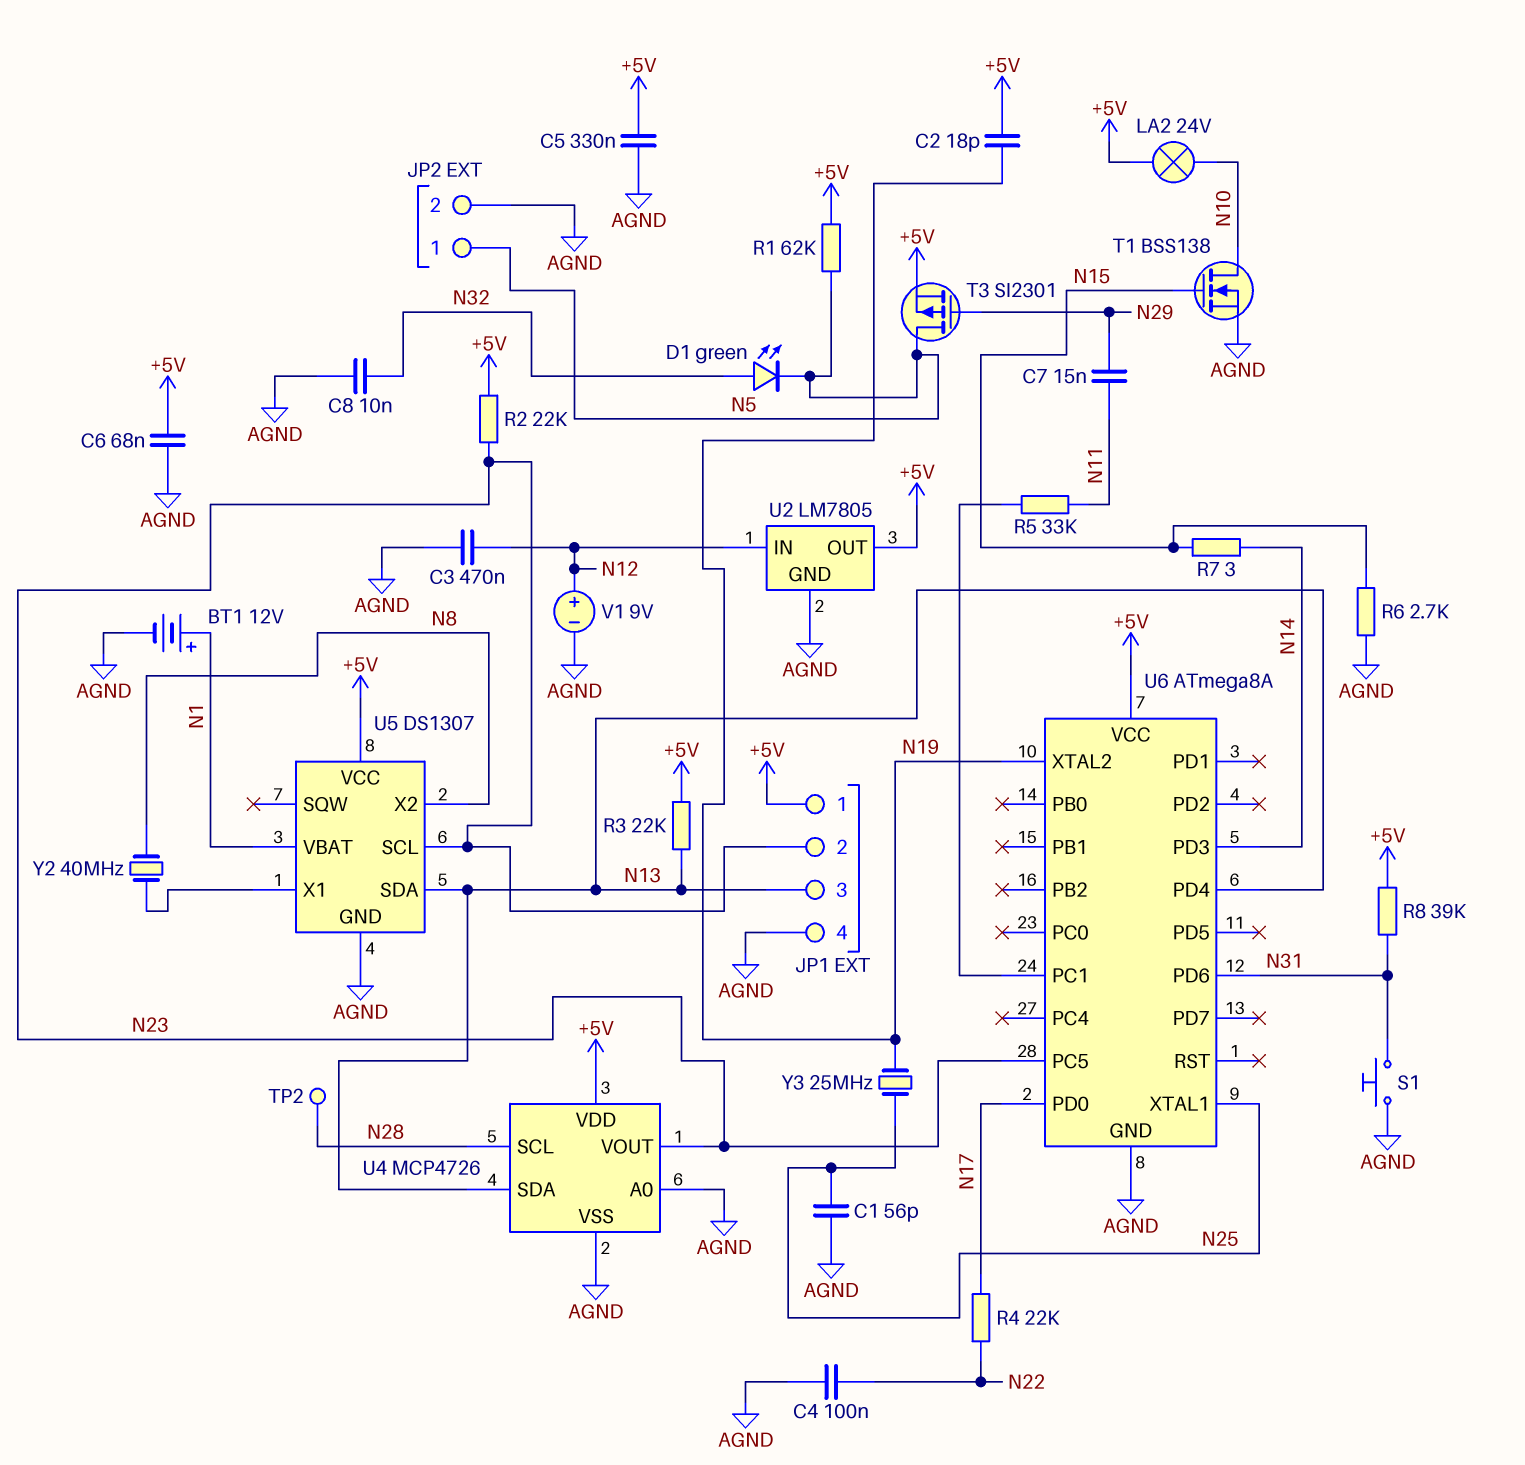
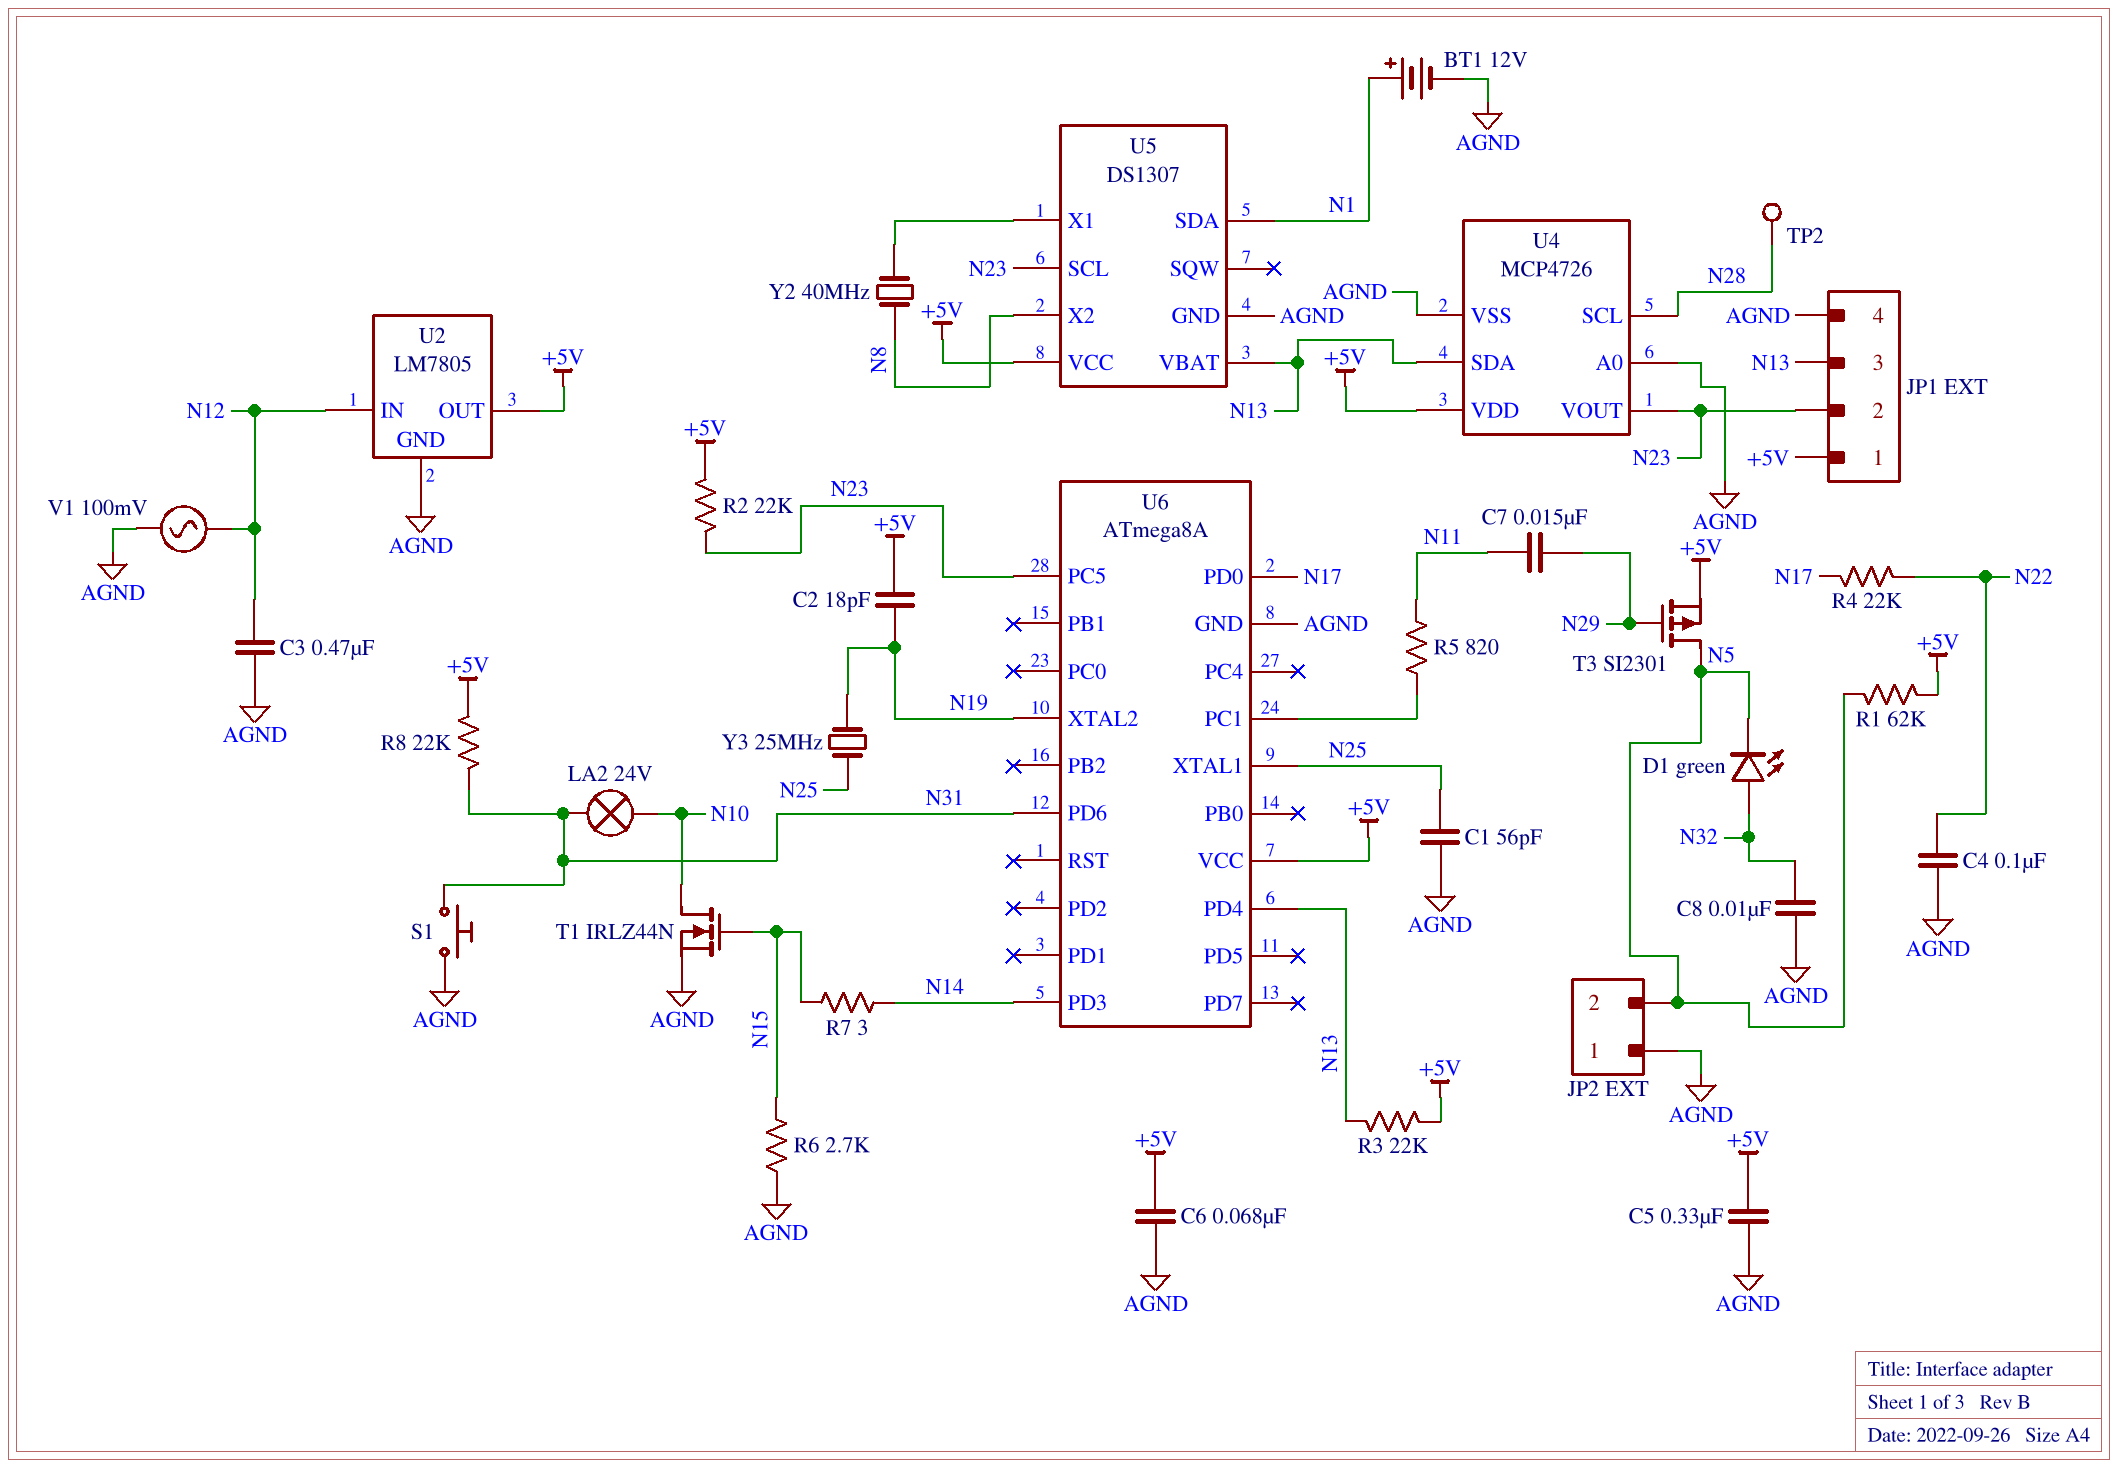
JP2 pin 1: N5 -> AGND
JP2 pin 2: AGND -> N5
LA2: lamp 24V (+5V, N10) -> lamp 24V (N10, N31)
R5: 33k (N11, U6/PC1) -> 820 (N11, U6/PC1)
R8: 39k (+5V, N31) -> 22k (+5V, N31)
T1: NMOS BSS138 (G N15, D N10, S AGND) -> NMOS IRLZ44N (G N15, D N10, S AGND)
U5 pin SDA: N13 -> N1
U5 pin VBAT: N1 -> N13
V1: 9V (plus N12, minus AGND) -> AC 100mV (AGND, N12)

